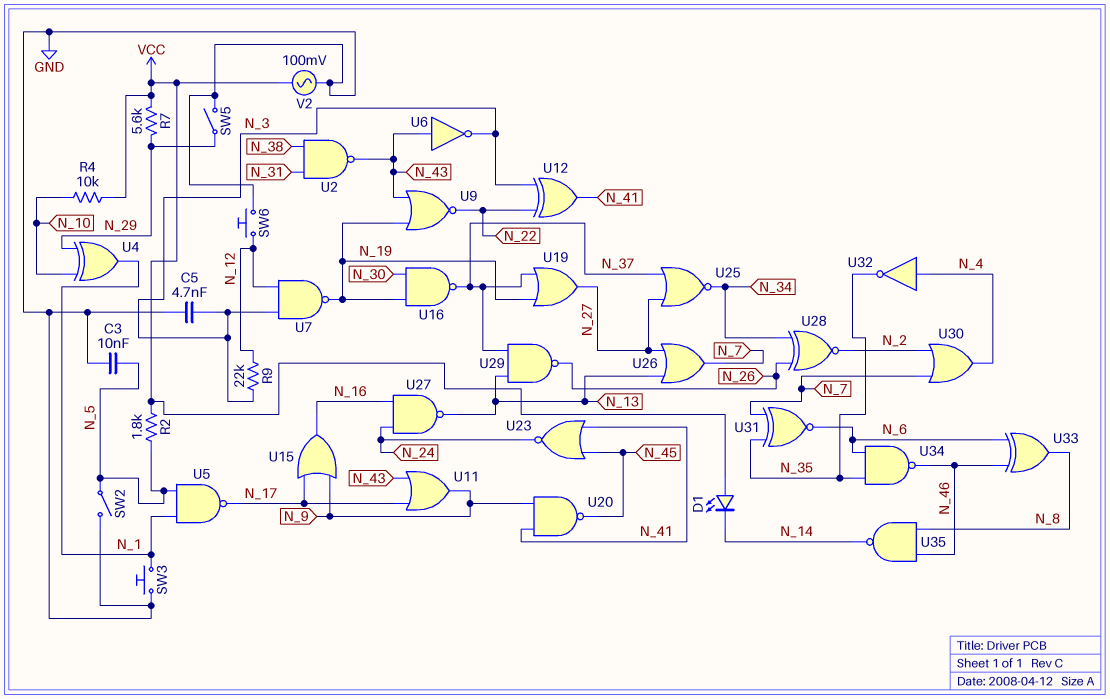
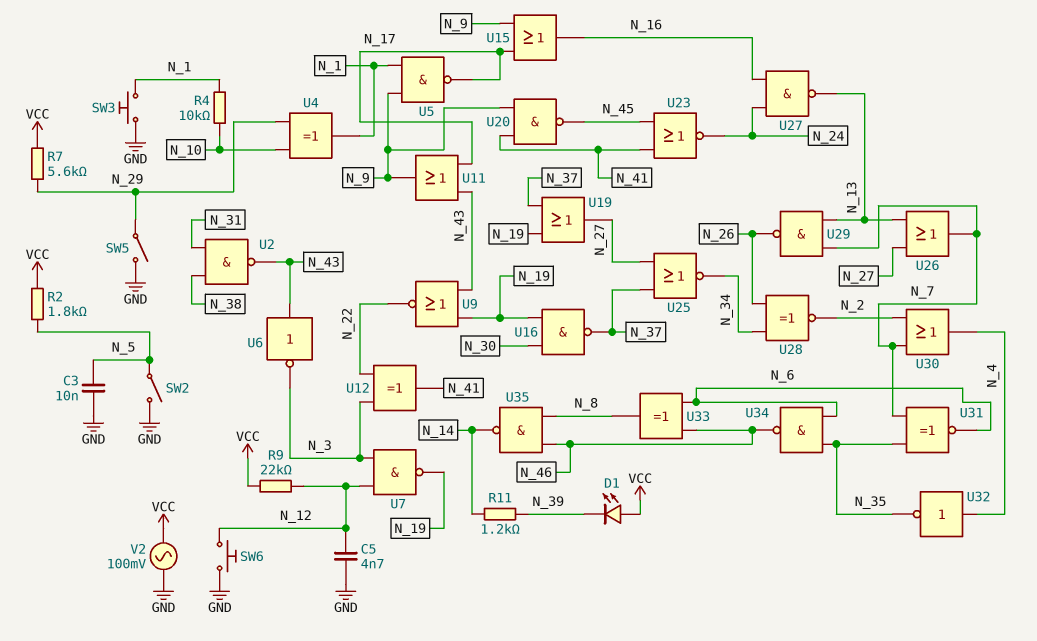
C5: 4.7nF (GND, N_3) -> 4.7nF (GND, N_12)
D1: LED (A VCC, K N_14) -> LED (A VCC, K N_39)
R4: 10k (N_10, VCC) -> 10k (N_1, N_10)
R9: 22k (N_3, N_12) -> 22k (N_12, VCC)
R11: none -> 1.2k (N_14, N_39)
U5: NAND (in N_1, in N_5, out N_17) -> NAND (in N_1, in N_9, out N_17)
U29: NAND (in N_13, in N_37, out N_26) -> NAND (in N_7, in N_13, out N_26)

